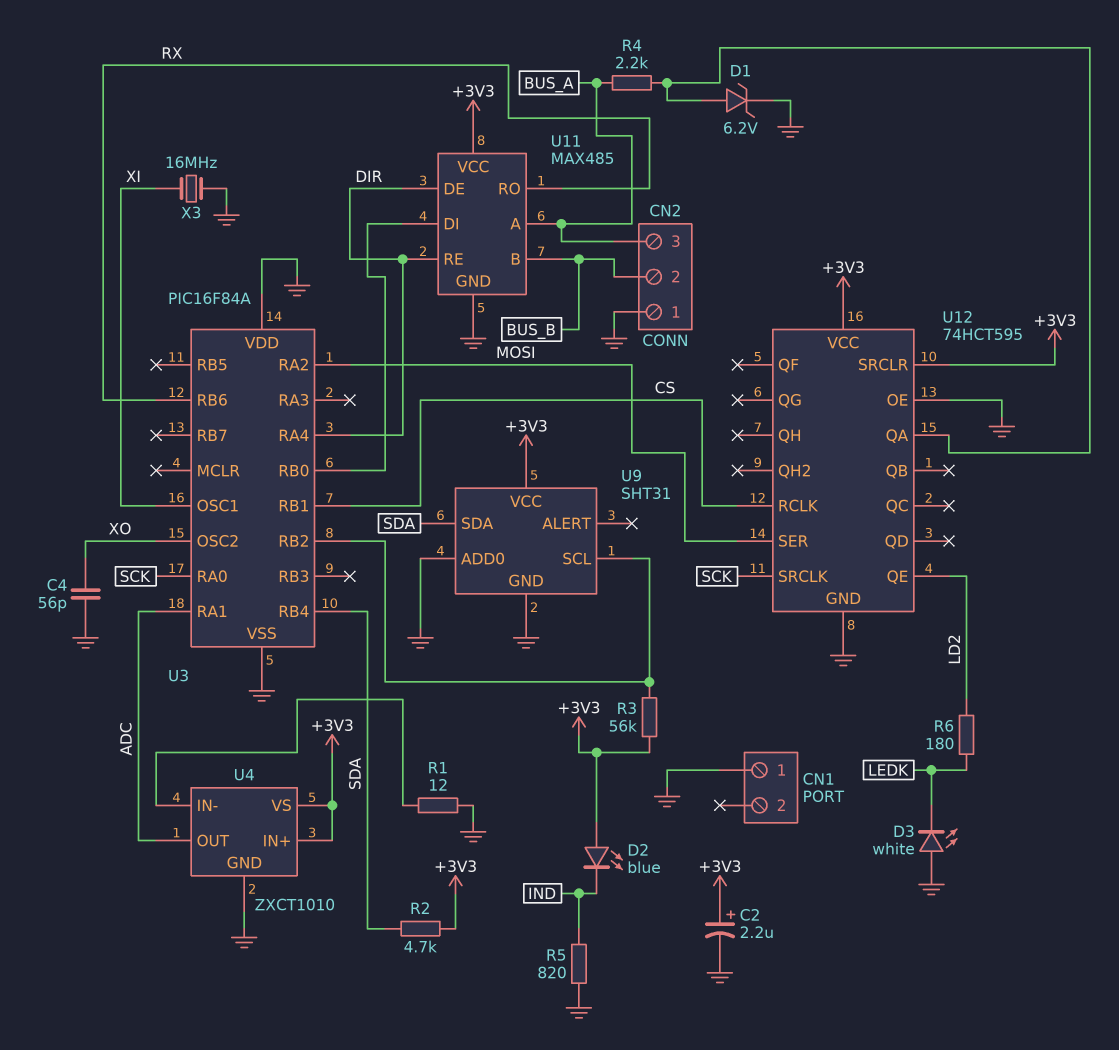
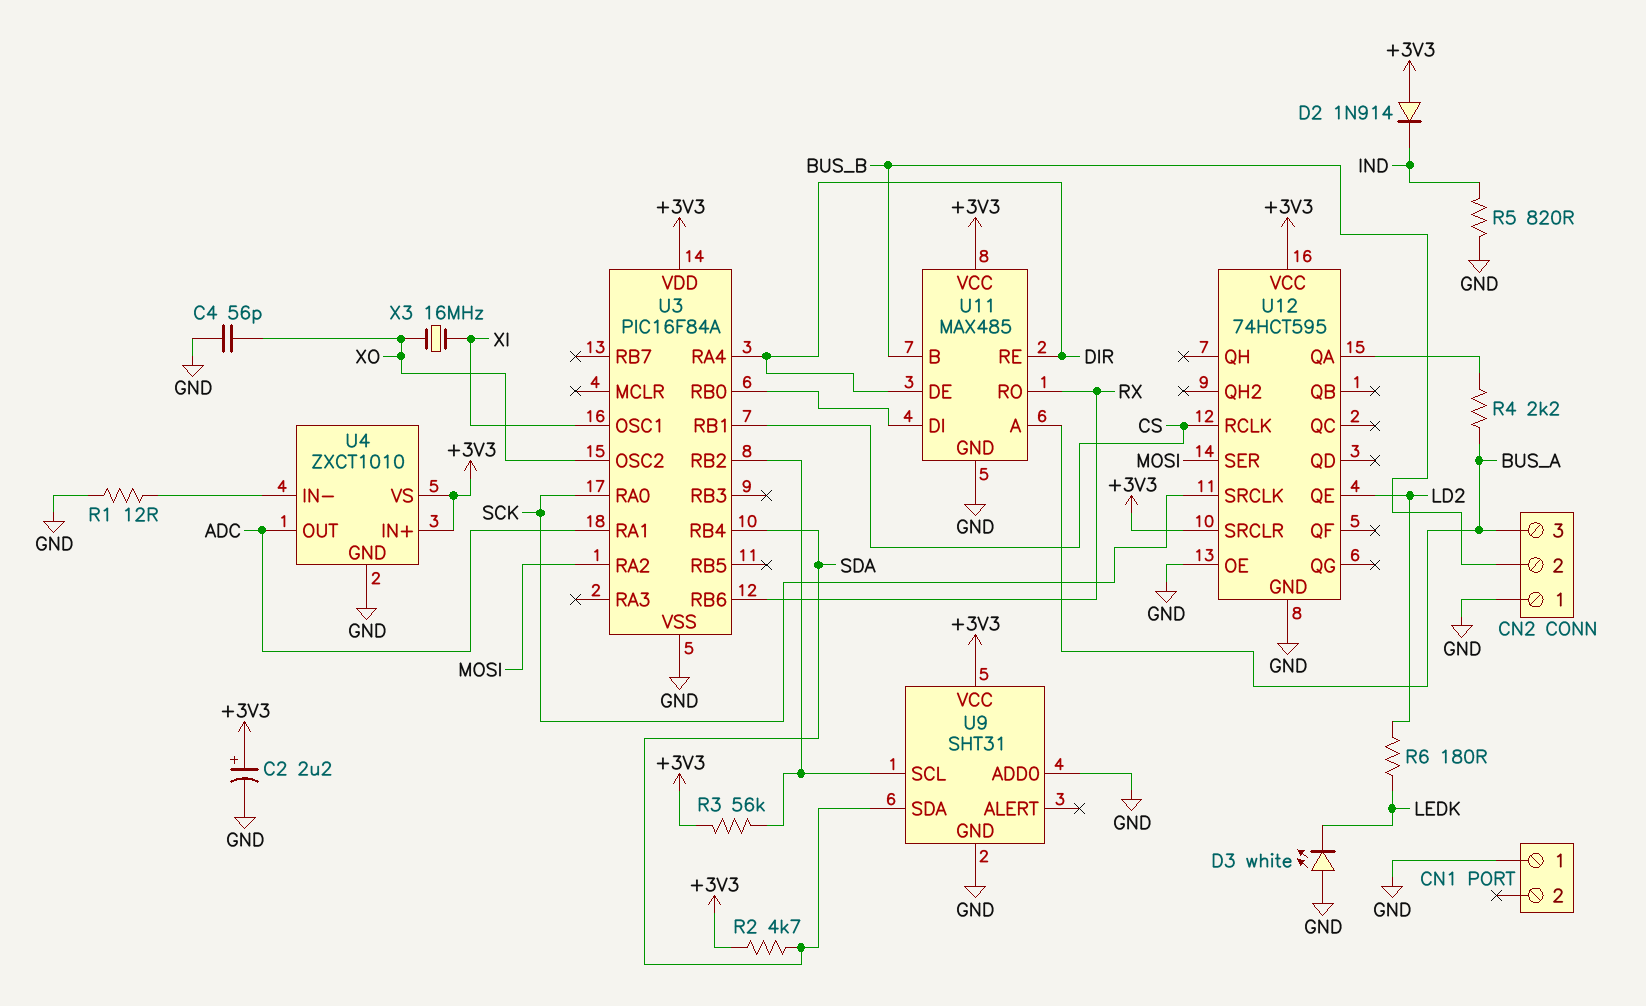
D1: zener 6.2V (A U12/QA, K GND) -> none
D2: LED blue (A +3V3, K IND) -> diode 1N914 (A +3V3, K IND)
U3 pin VDD: GND -> +3V3
X3: 16MHz (GND, XI) -> 16MHz (XI, XO)

